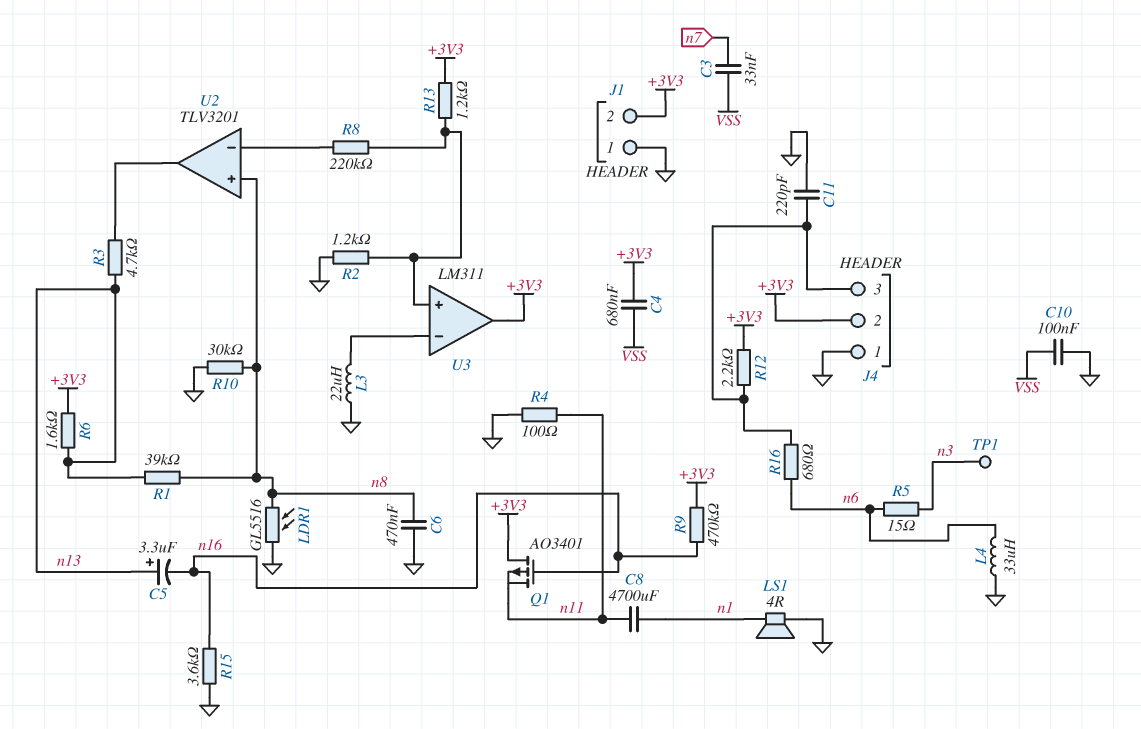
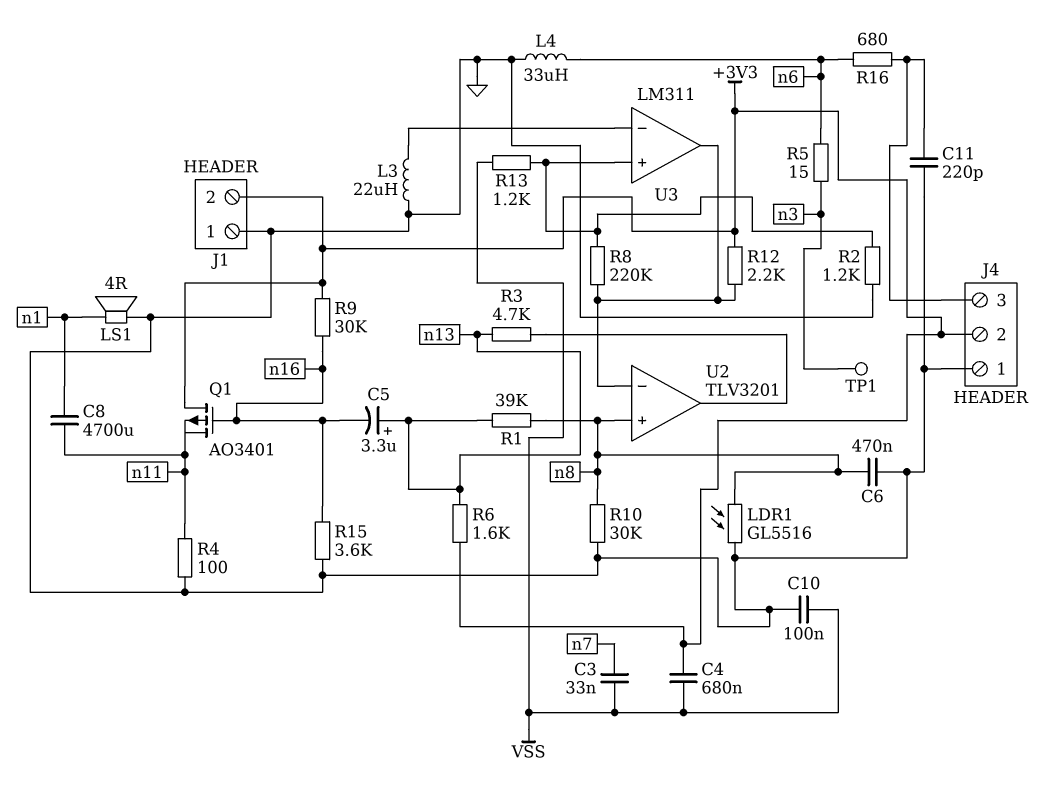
R9: 470k (+3V3, n16) -> 30k (+3V3, n16)
R12: 2.2k (+3V3, J4/3) -> 2.2k (+3V3, U2/in-)
R13: 1.2k (+3V3, U3/in+) -> 1.2k (U3/in+, VSS)
U3 pin out: +3V3 -> U2/in-

